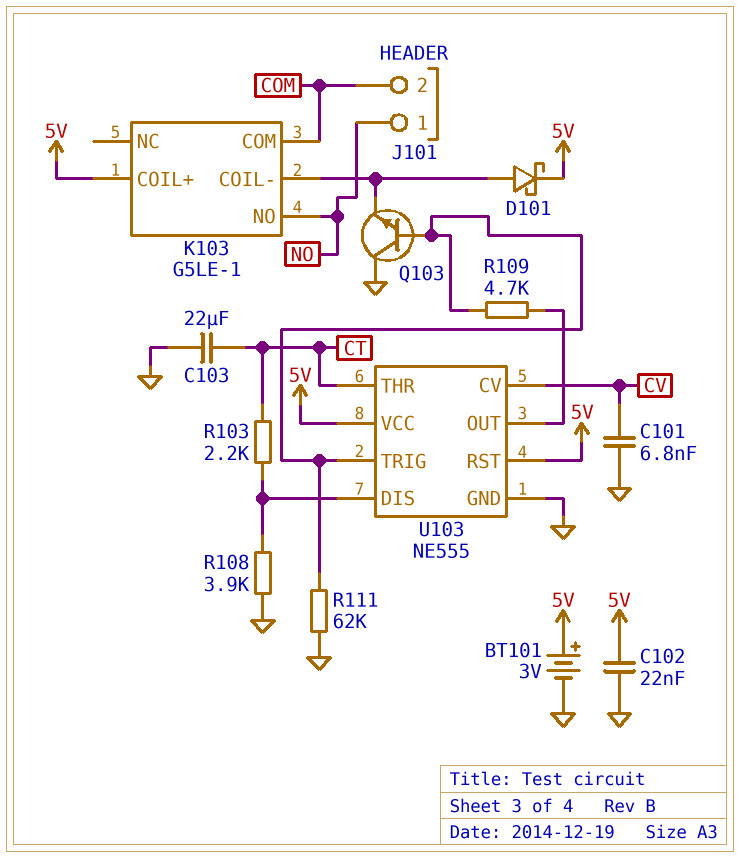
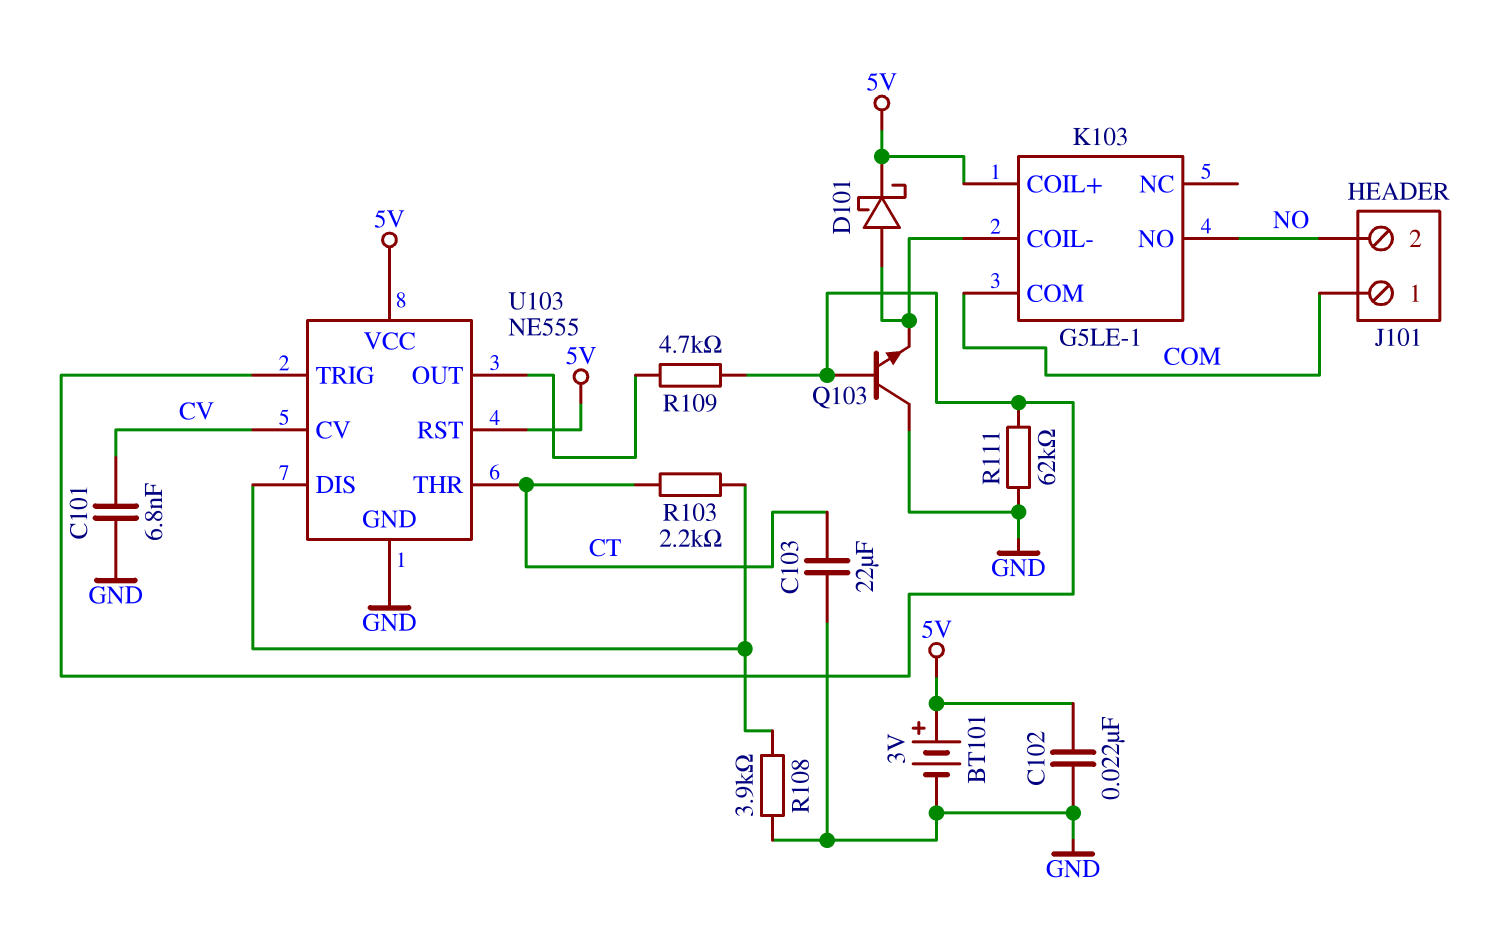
J101 pin 1: NO -> COM
J101 pin 2: COM -> NO

